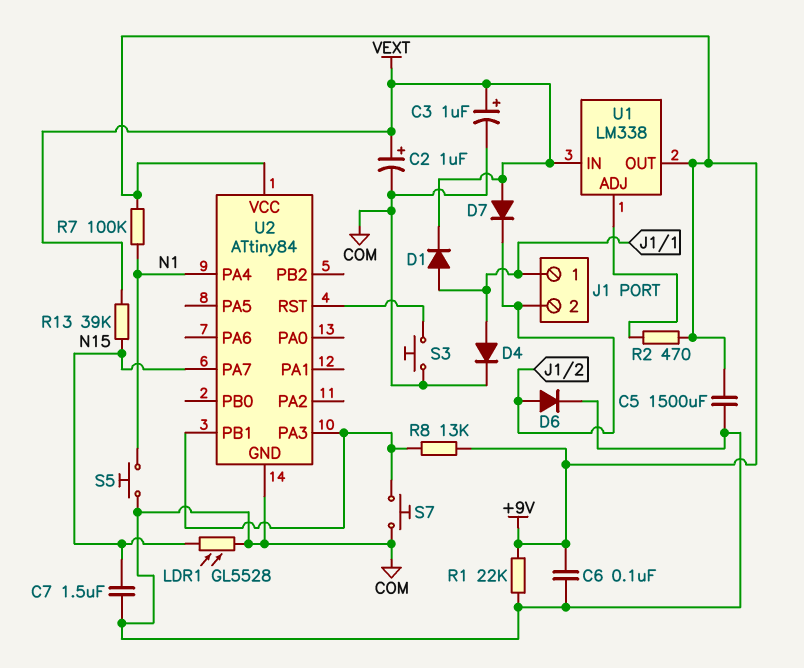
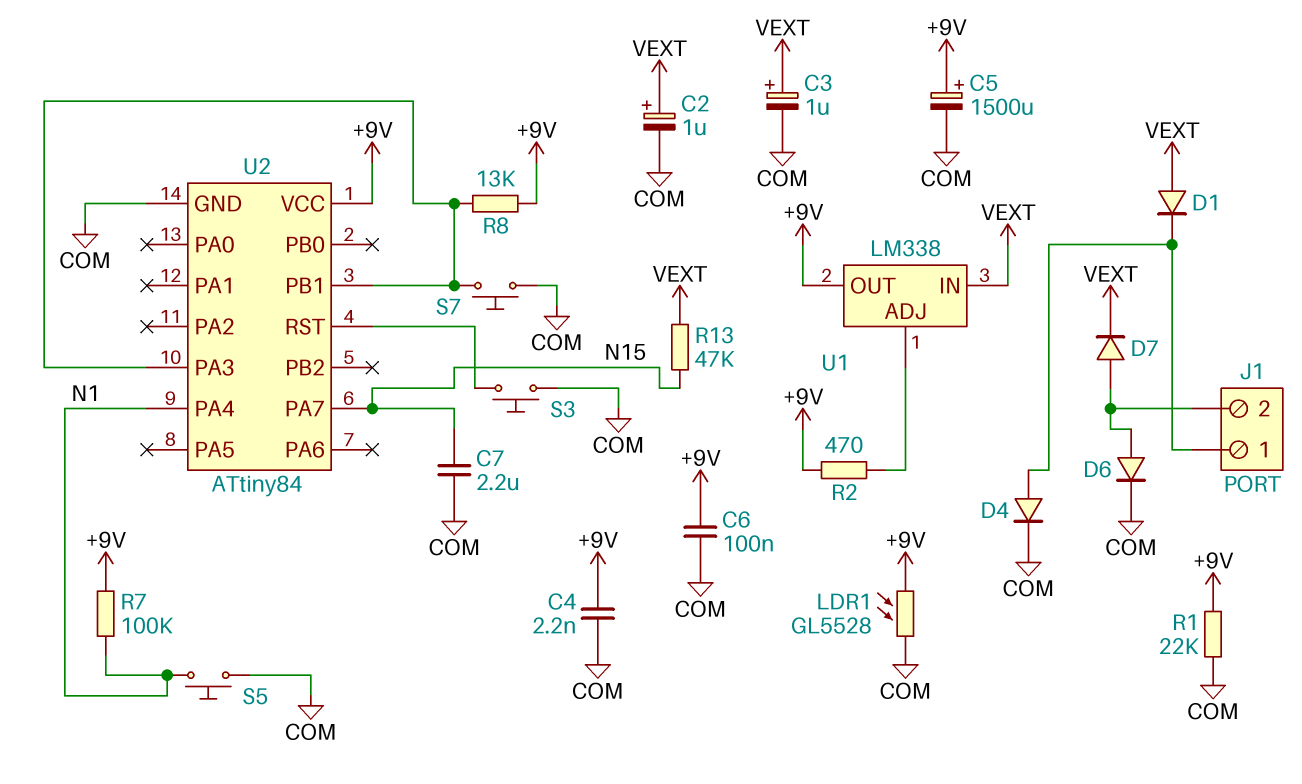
C4: none -> 2.2nF (+9V, COM)
C5: 1500uF (+9V, COM) -> 1500uF (plus +9V, minus COM)
C7: 1.5uF (COM, N15) -> 2.2uF (COM, N15)
D1: diode (A J1/1, K VEXT) -> diode (A VEXT, K J1/1)
D7: diode (A VEXT, K J1/2) -> diode (A J1/2, K VEXT)
LDR1: GL5528 (COM, N15) -> GL5528 (+9V, COM)
R13: 39k (N15, VEXT) -> 47k (N15, VEXT)

